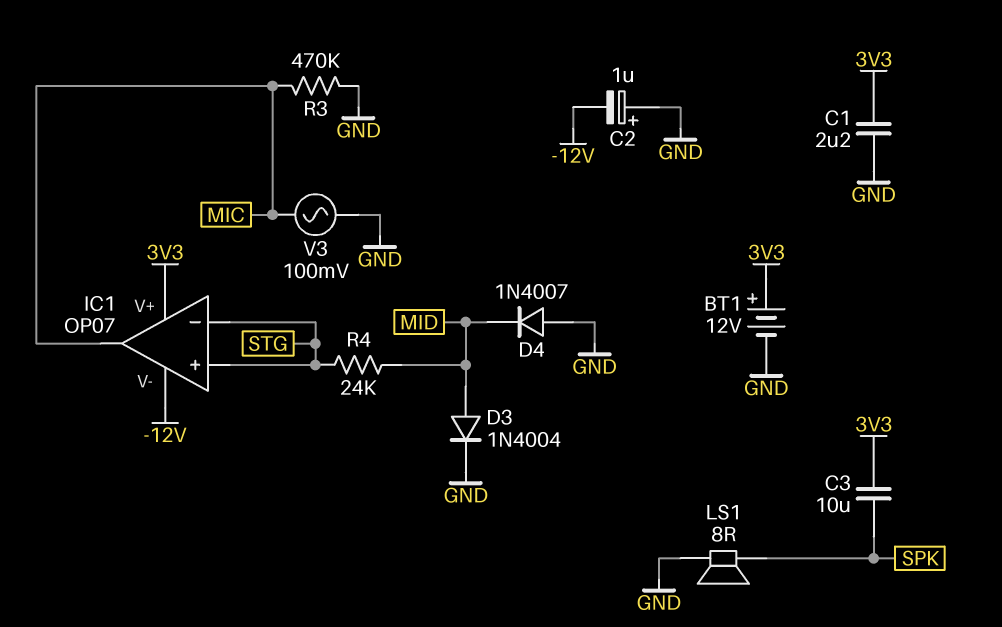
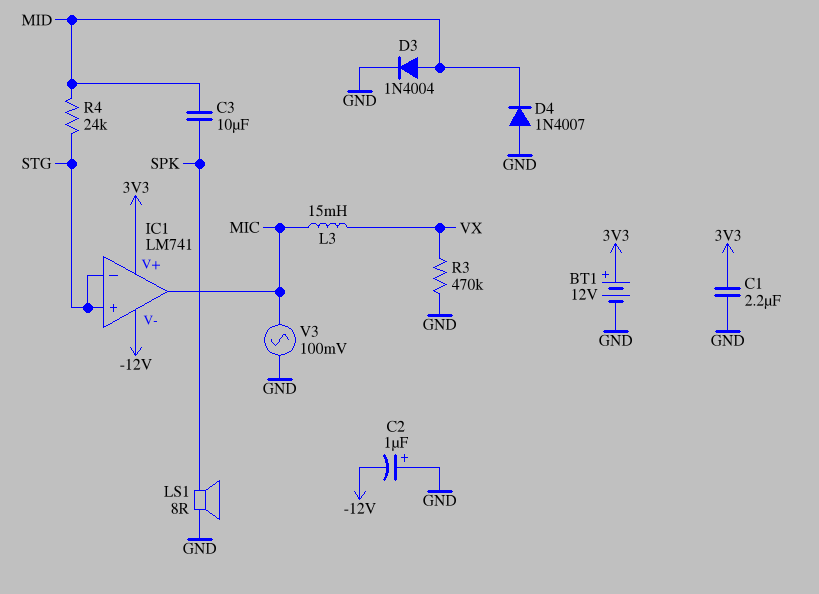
C3: 10uF (3V3, SPK) -> 10uF (MID, SPK)
IC1: OP07 -> LM741
L3: none -> 15mH (MIC, VX)
R3: 470k (GND, MIC) -> 470k (GND, VX)

